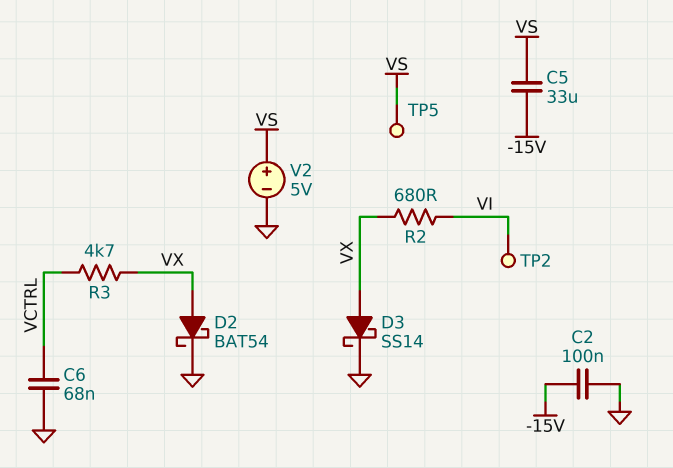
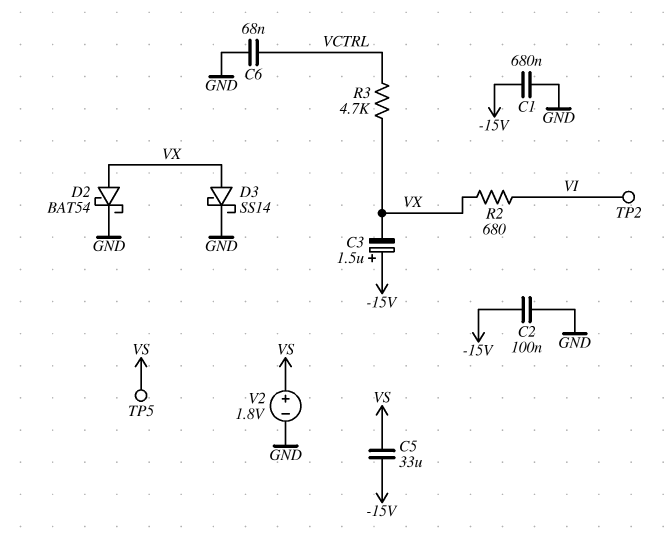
C1: none -> 680nF (-15V, GND)
C3: none -> 1.5uF (plus -15V, minus VX)
V2: 5V (plus VS, minus GND) -> 1.8V (plus VS, minus GND)

